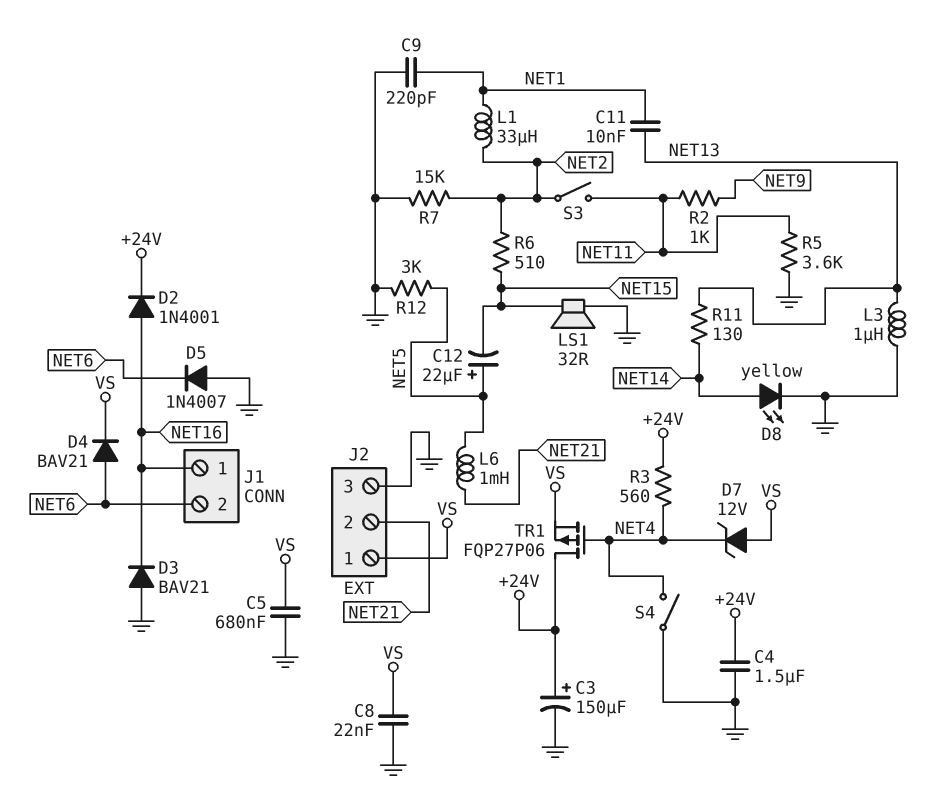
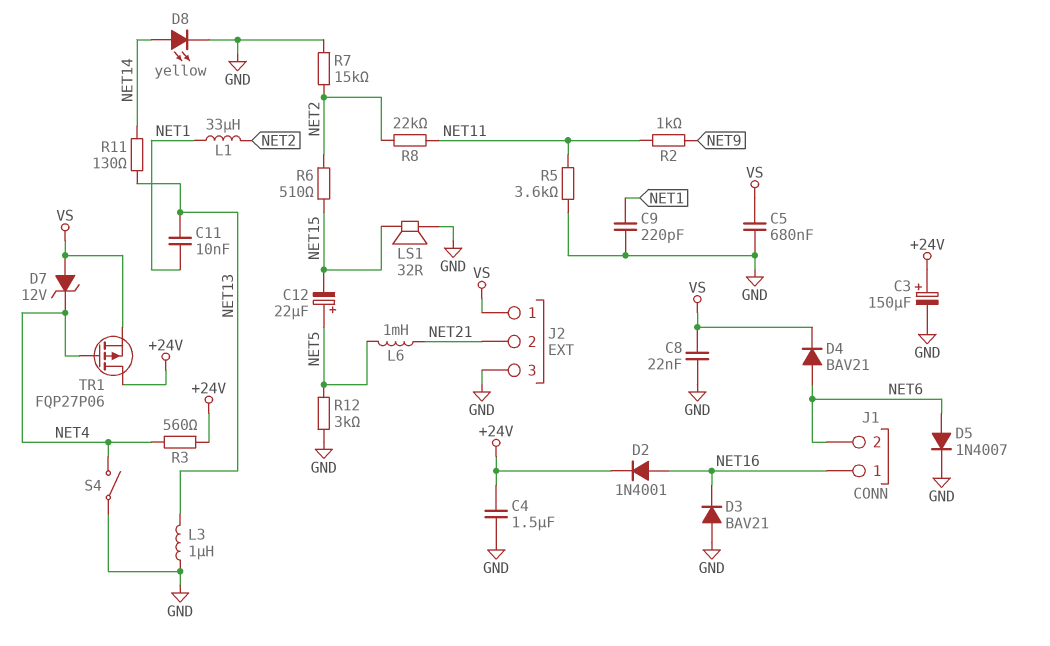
D5: diode 1N4007 (A GND, K NET6) -> diode 1N4007 (A NET6, K GND)
R8: none -> 22k (NET2, NET11)
S3: switch (NET2, NET11) -> none

